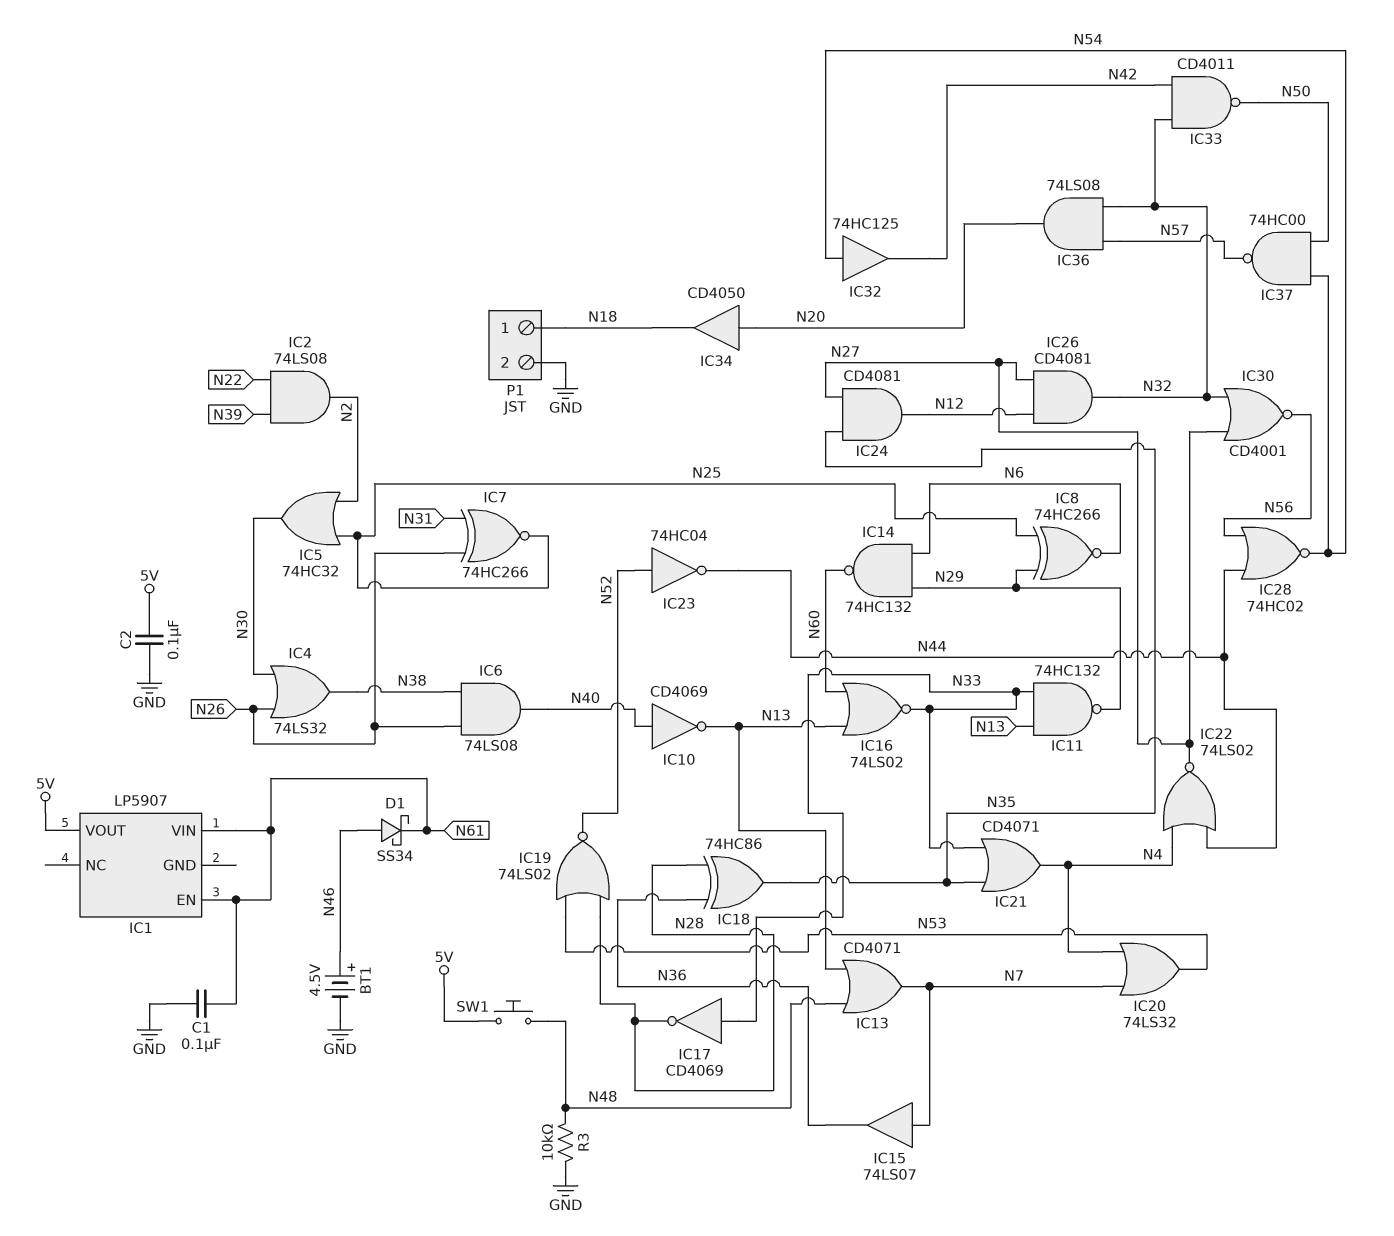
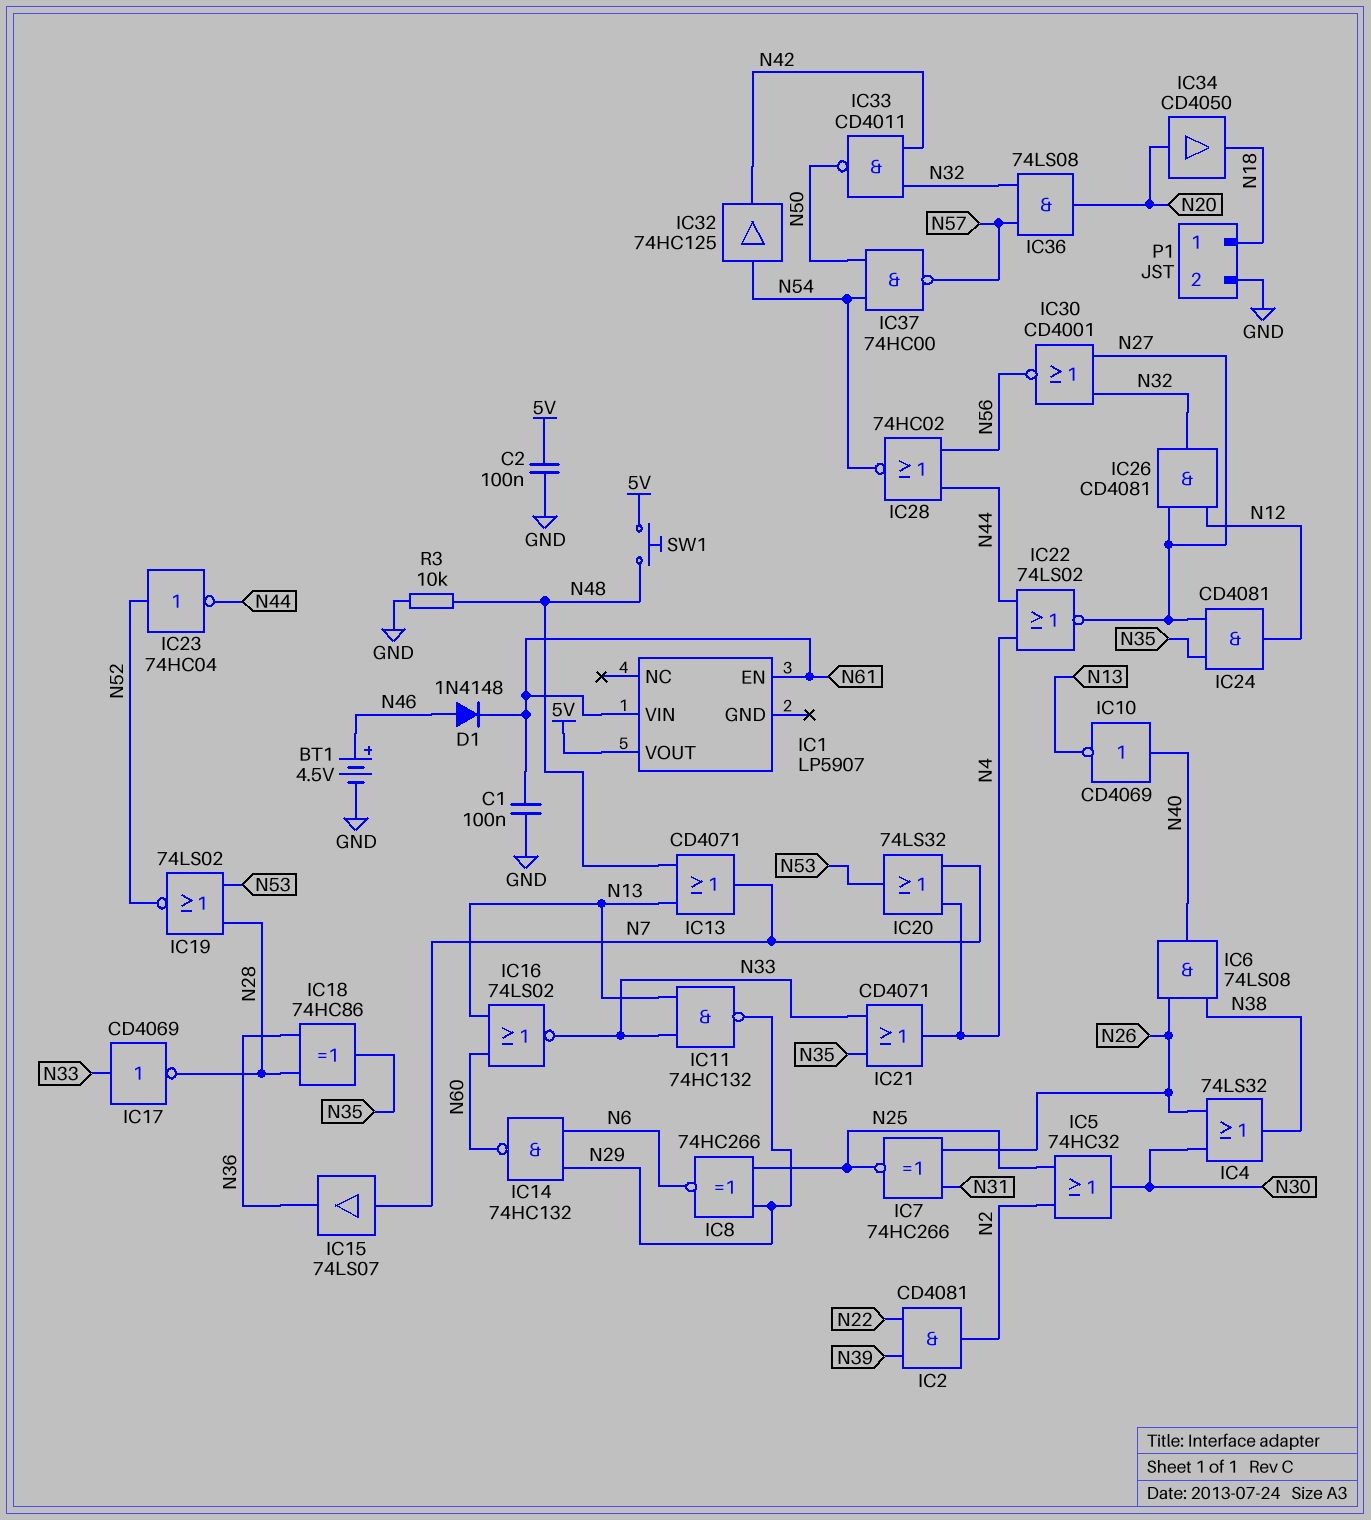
D1: schottky SS34 (A N46, K N61) -> diode 1N4148 (A N46, K N61)
IC2: AND 74LS08 (in N22, in N39, out N2) -> AND CD4081 (in N22, in N39, out N2)

